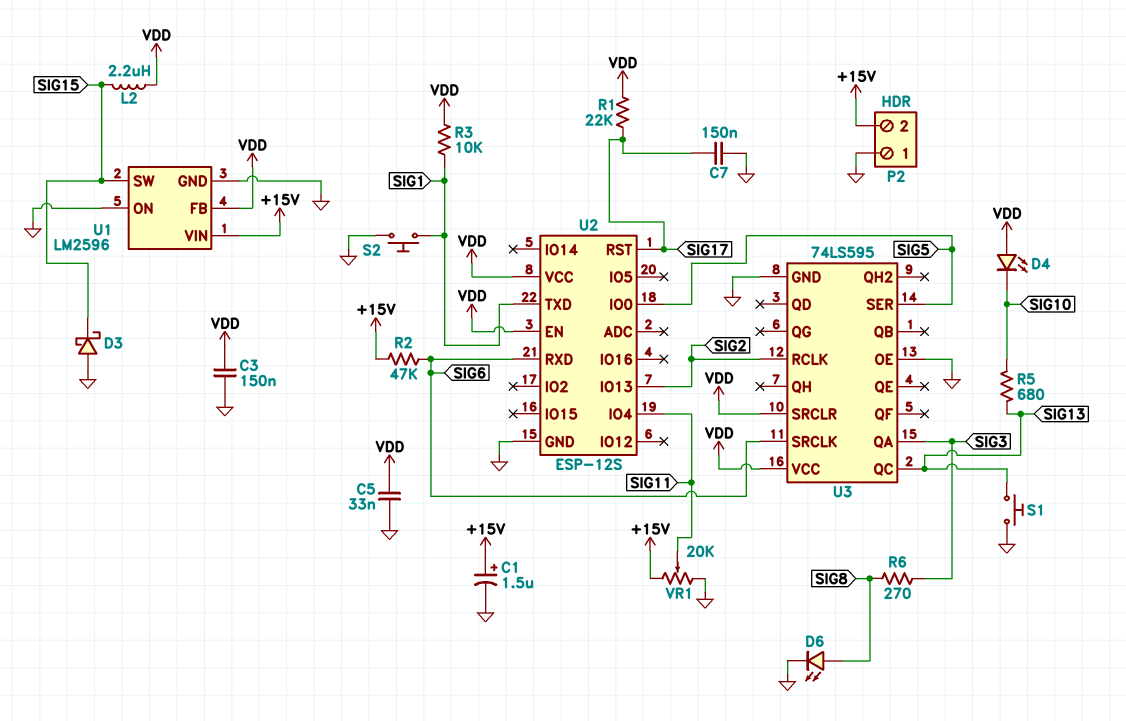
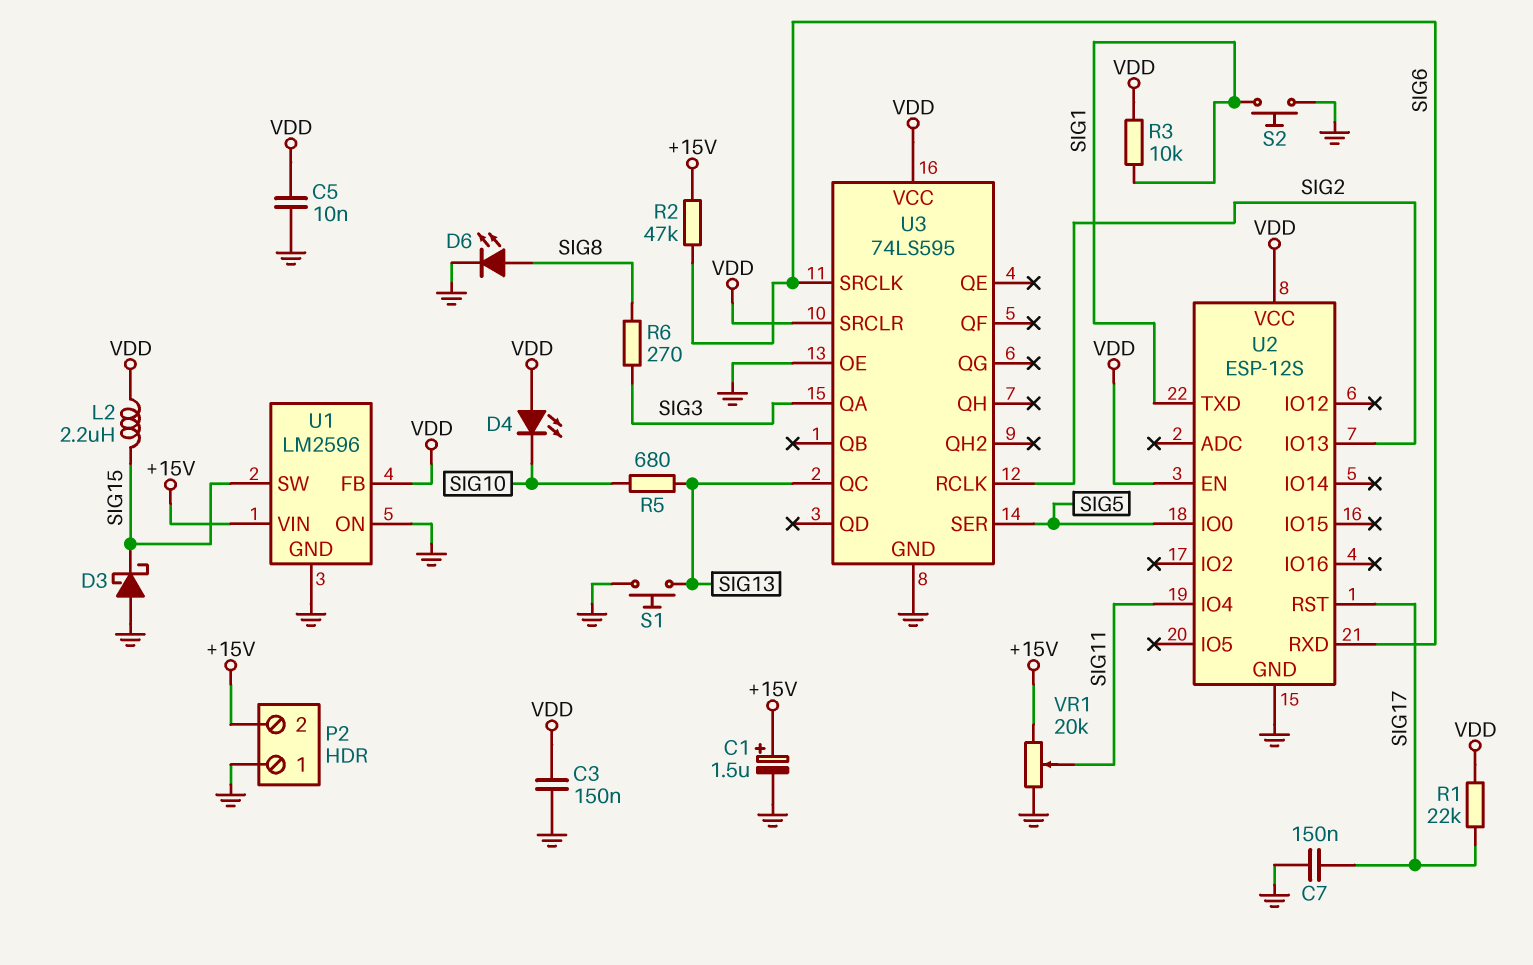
C5: 33nF (GND, VDD) -> 10nF (GND, VDD)

